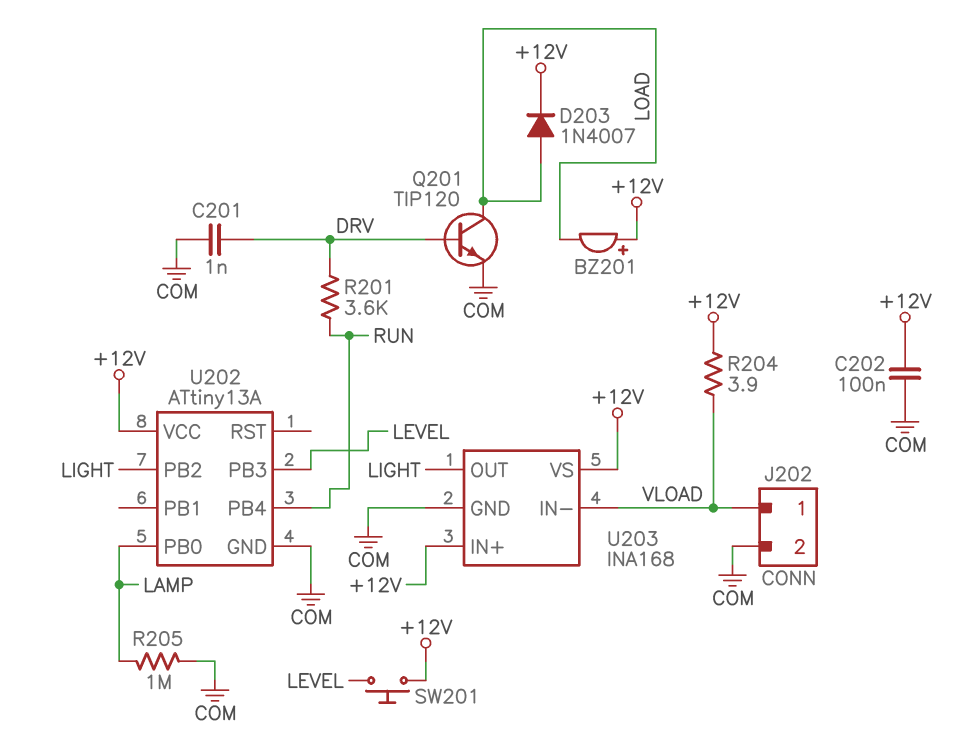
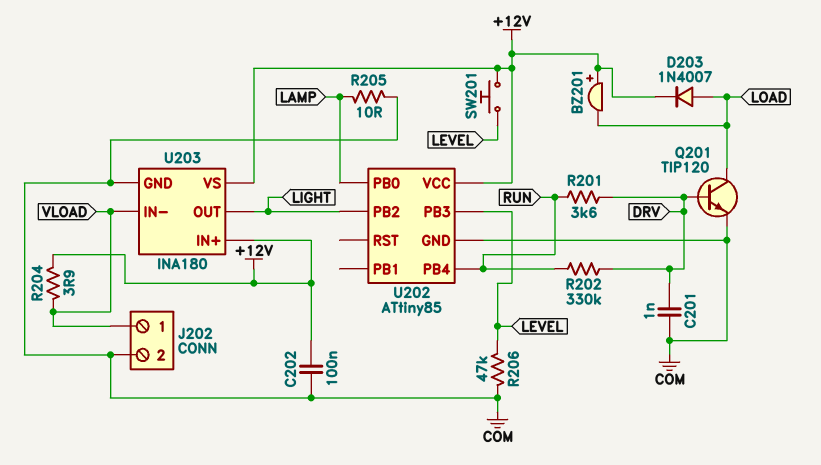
R202: none -> 330k (DRV, RUN)
R205: 1M (COM, LAMP) -> 10 (COM, LAMP)
R206: none -> 47k (COM, LEVEL)
U202: ATtiny13A -> ATtiny85
U203: INA168 -> INA180

